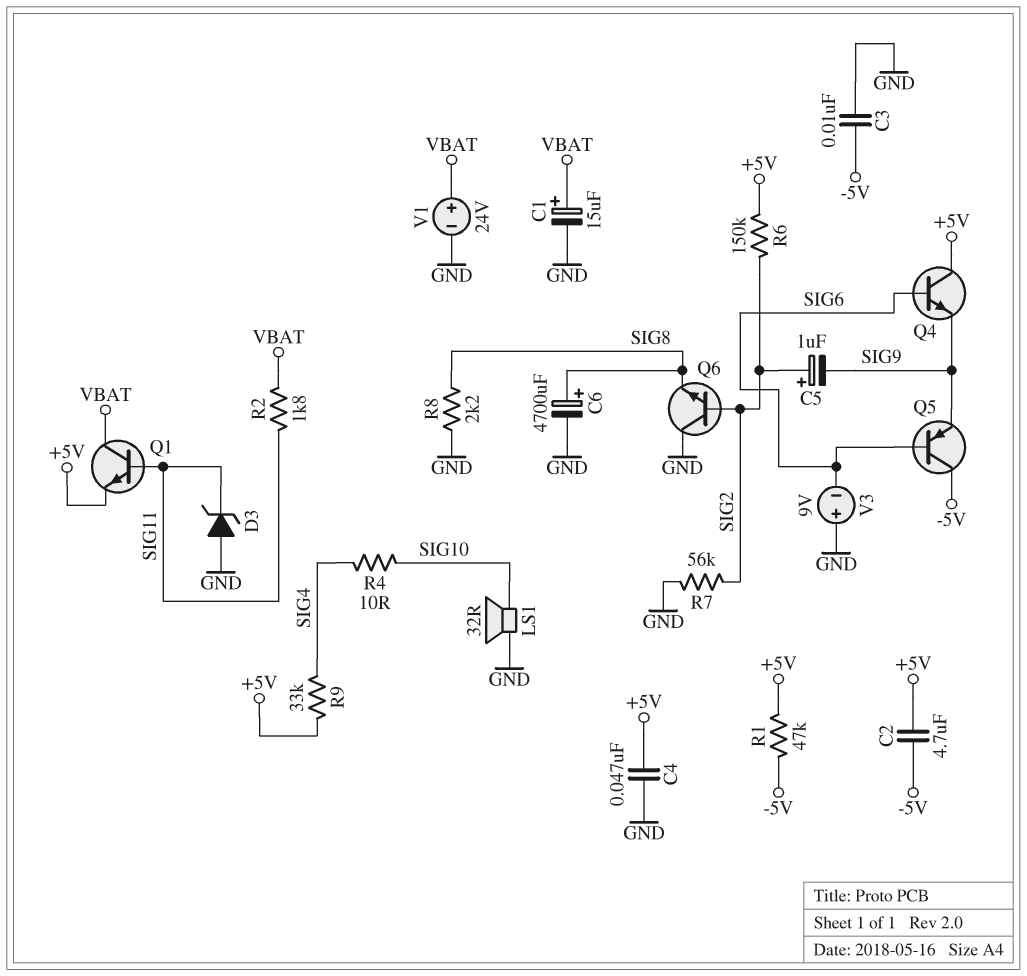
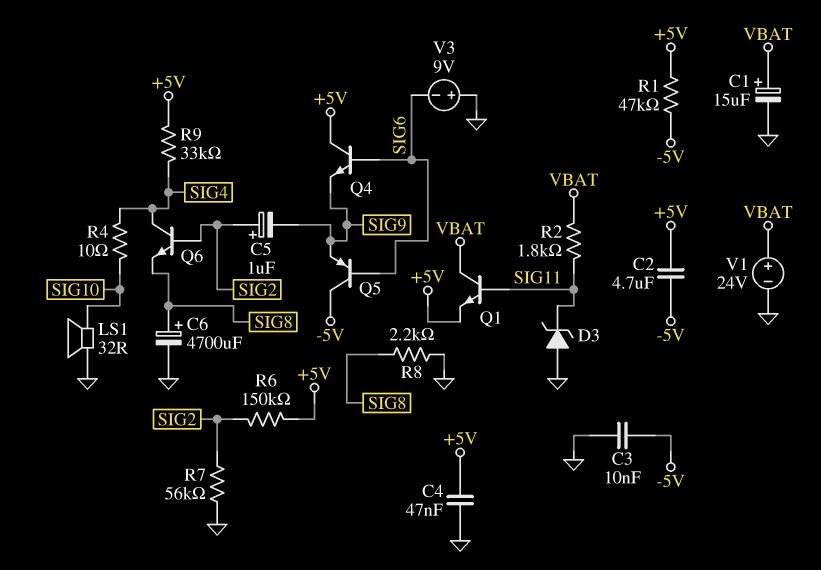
Q6: NPN (B SIG2, C GND, E SIG8) -> NPN (B SIG2, C SIG4, E SIG8)

